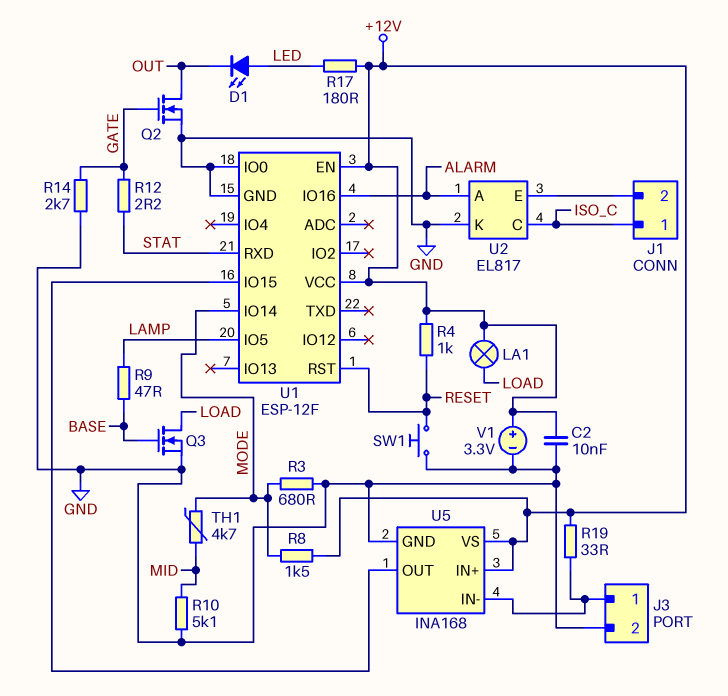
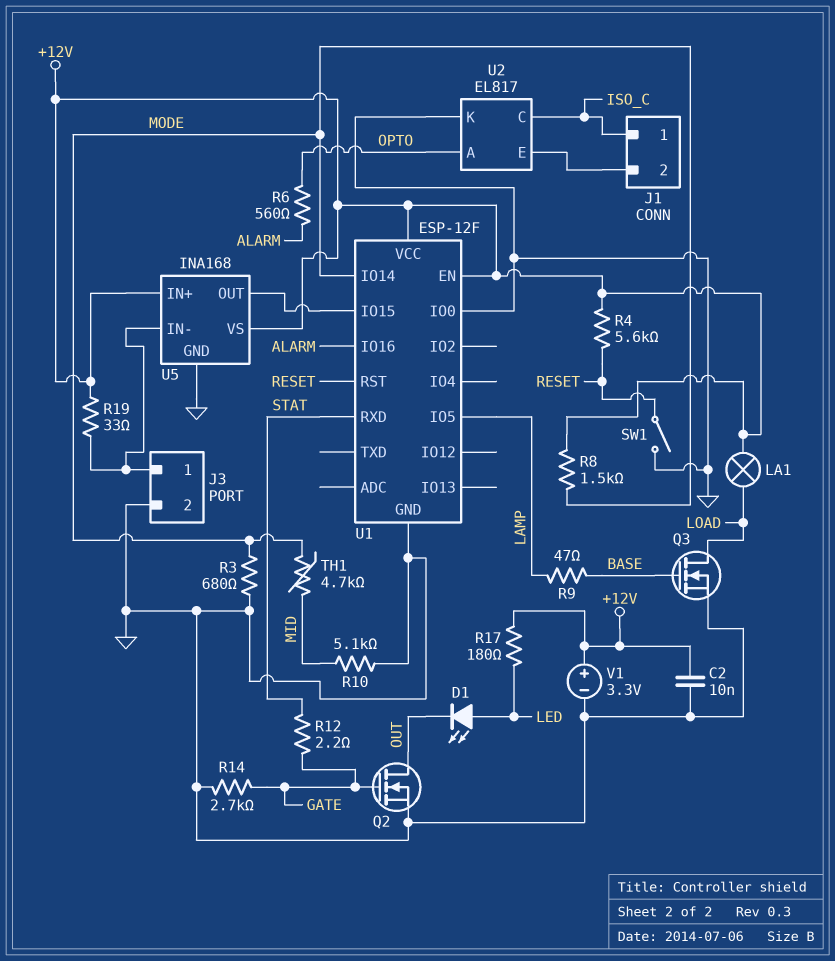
R4: 1k (+12V, RESET) -> 5.6k (+12V, RESET)
R6: none -> 560 (ALARM, OPTO)
SW1: button (GND, RESET) -> switch (GND, RESET)
U2 pin A: ALARM -> OPTO

